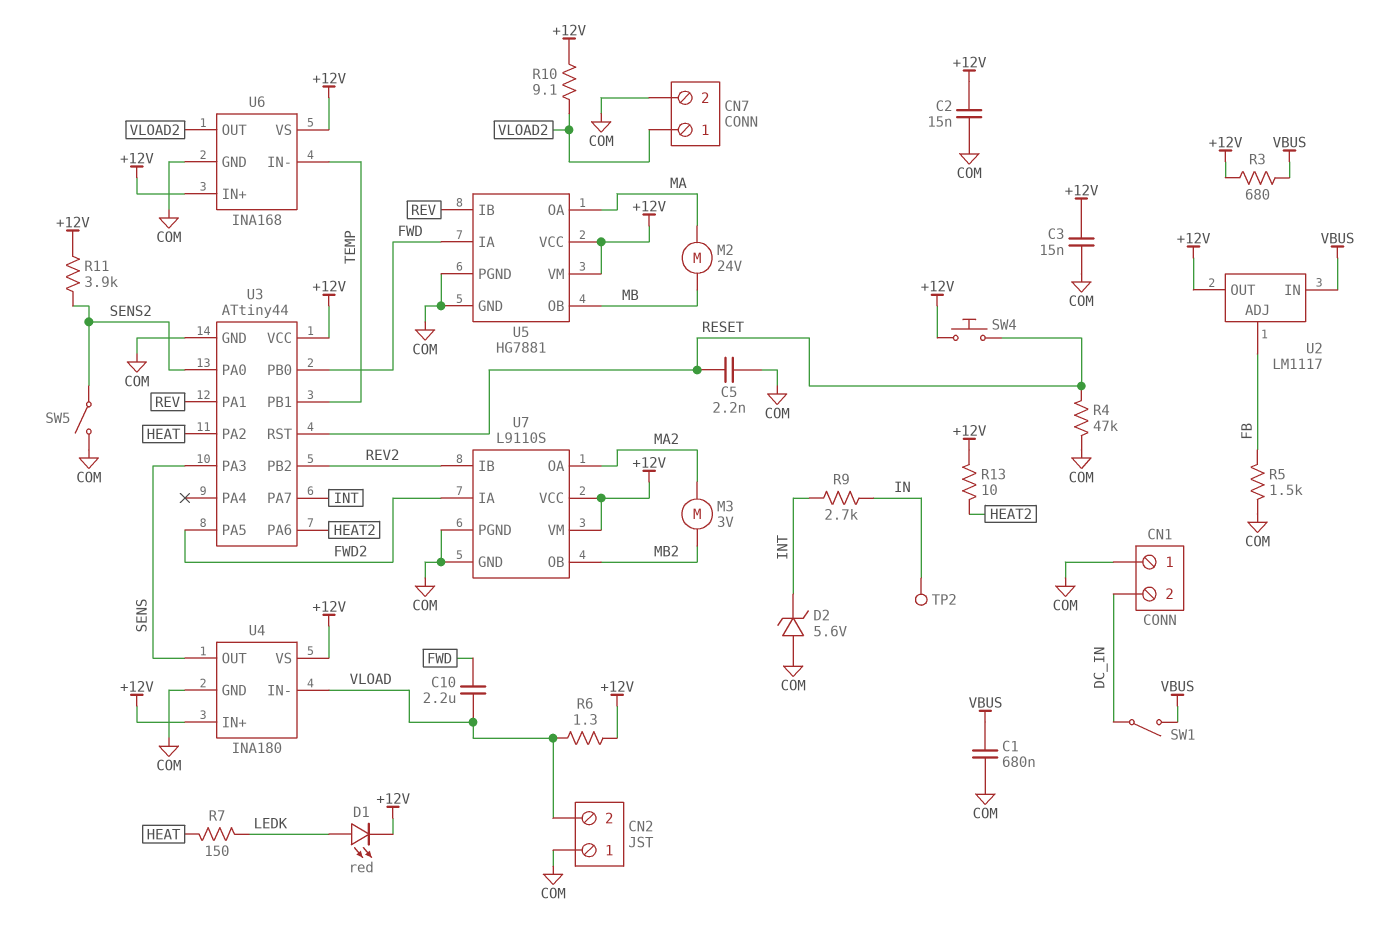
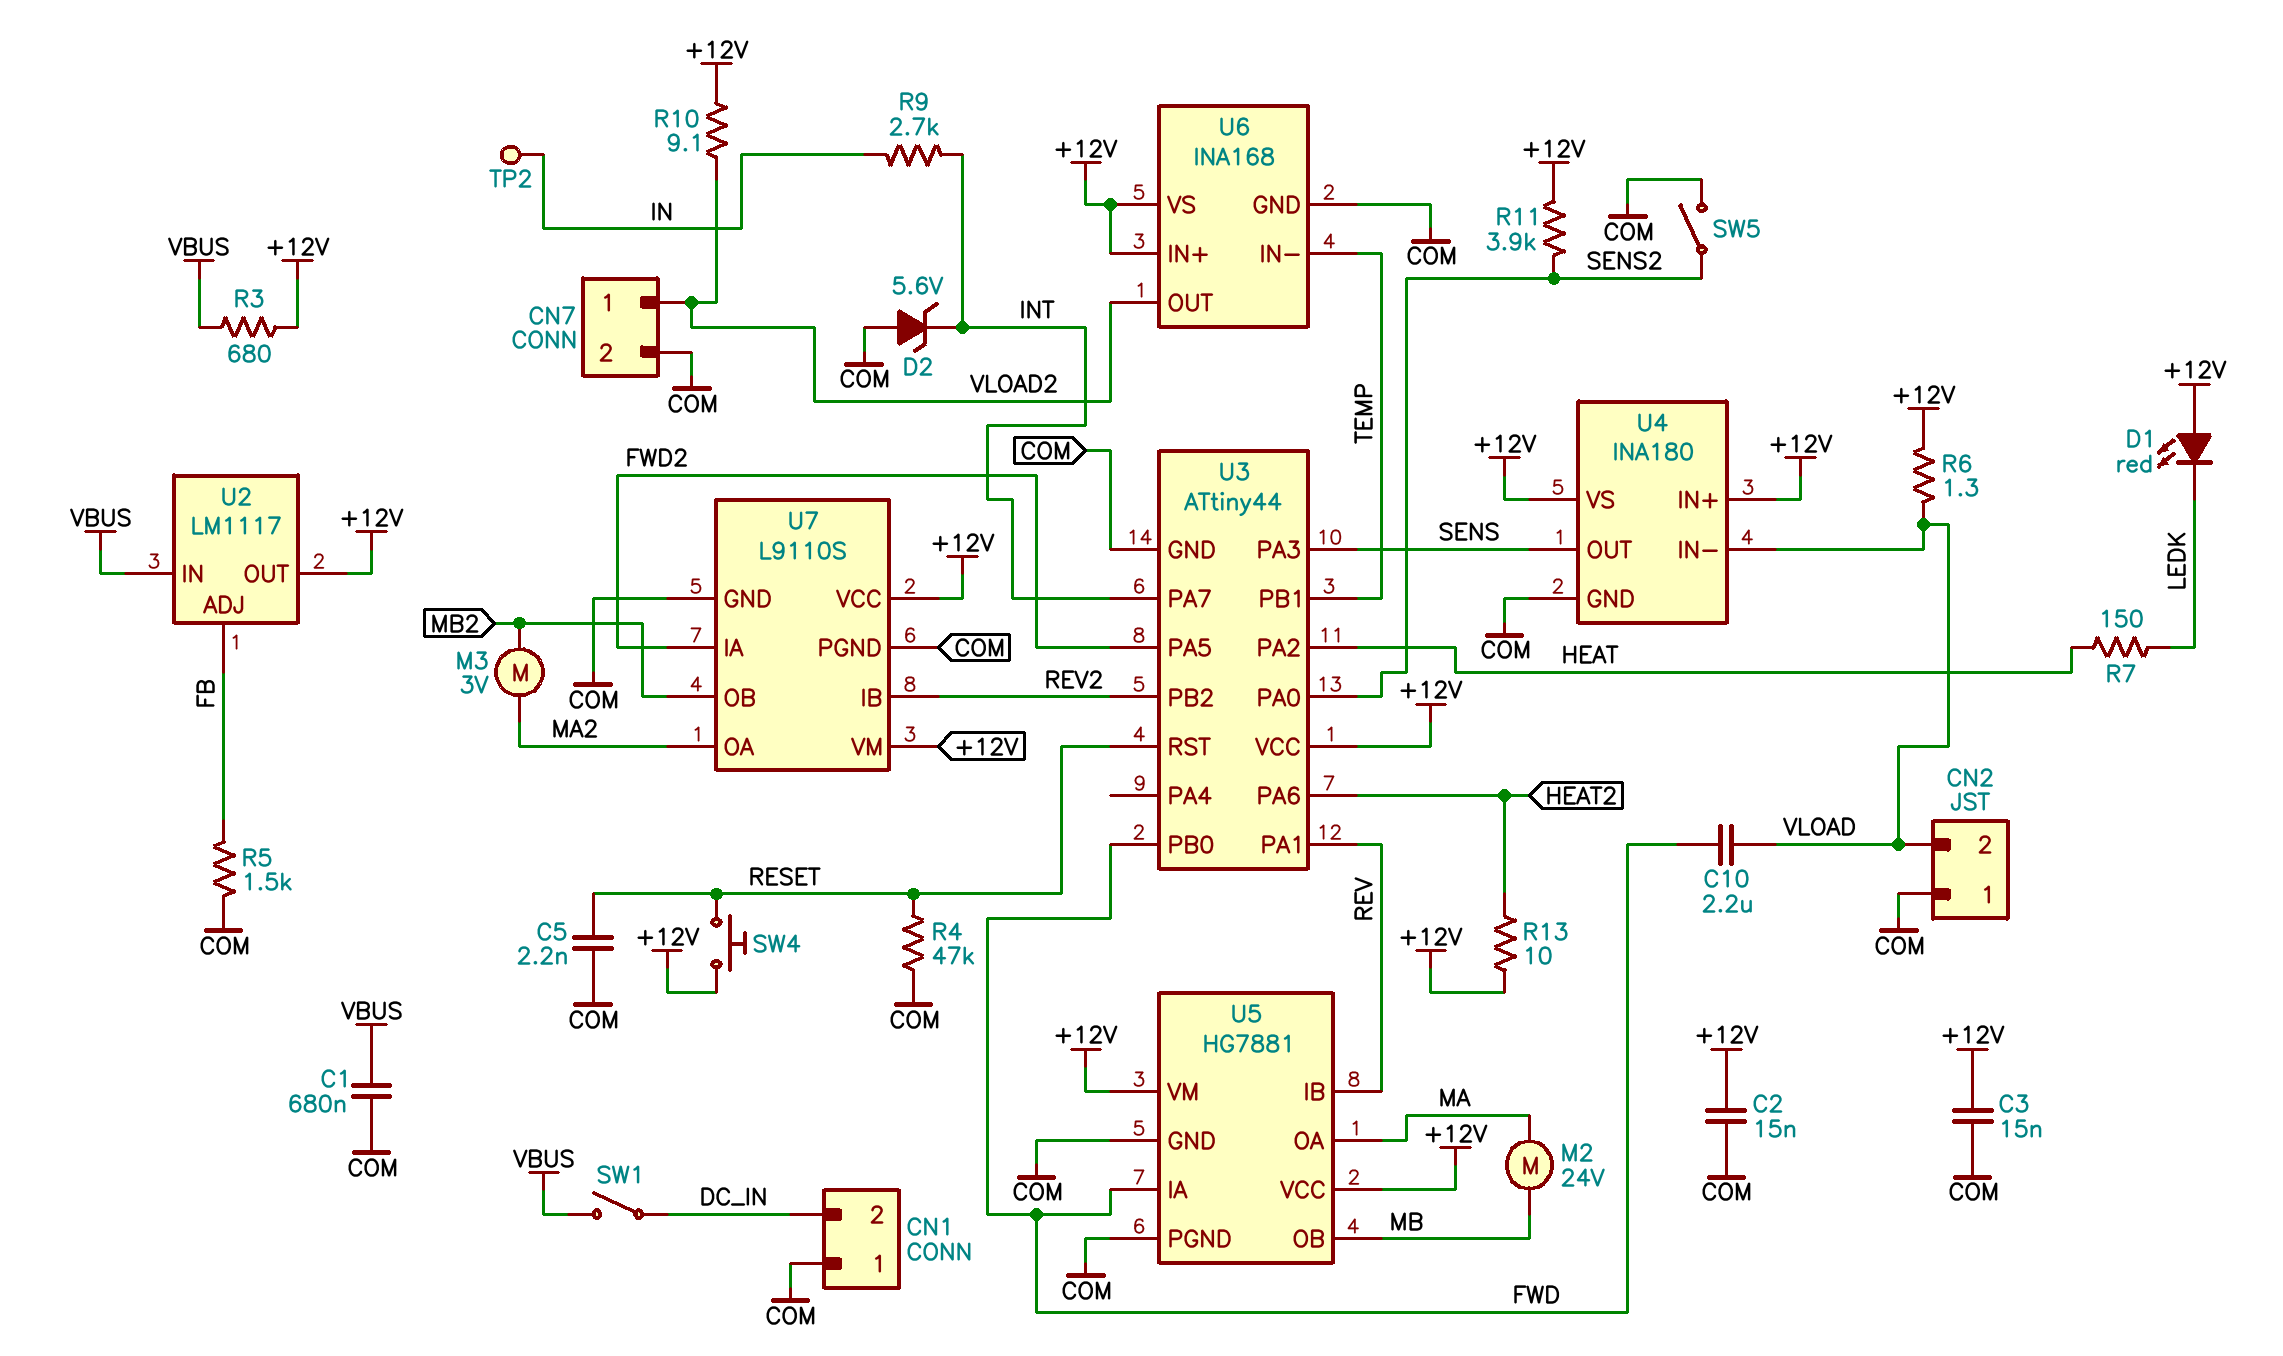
D1: LED red (A LEDK, K +12V) -> LED red (A +12V, K LEDK)

